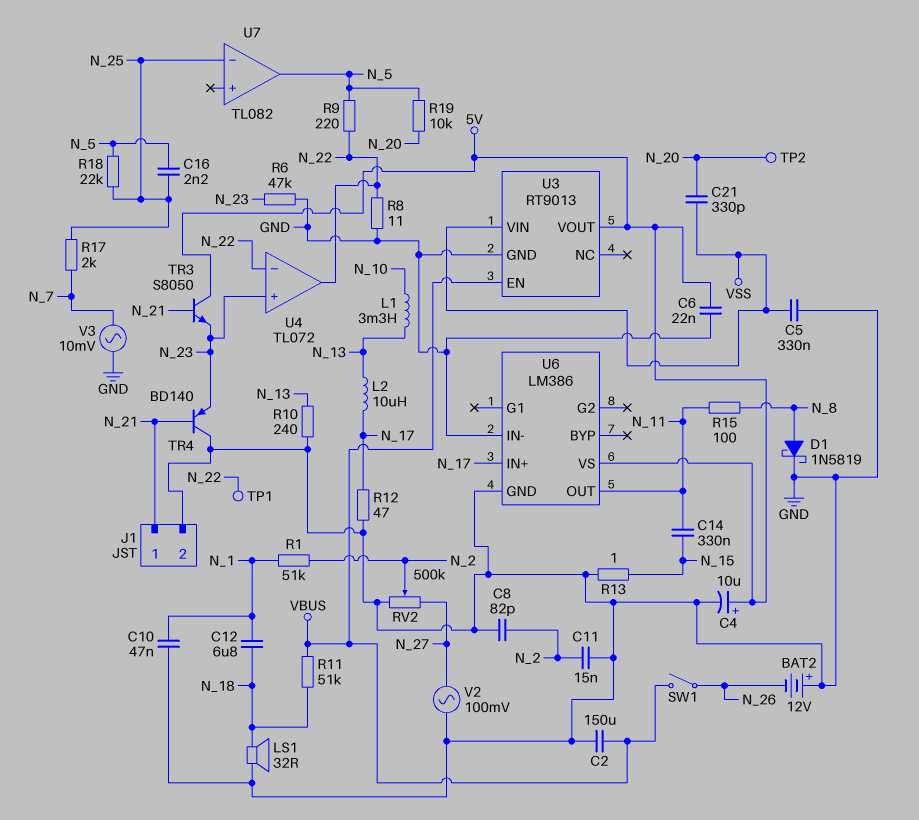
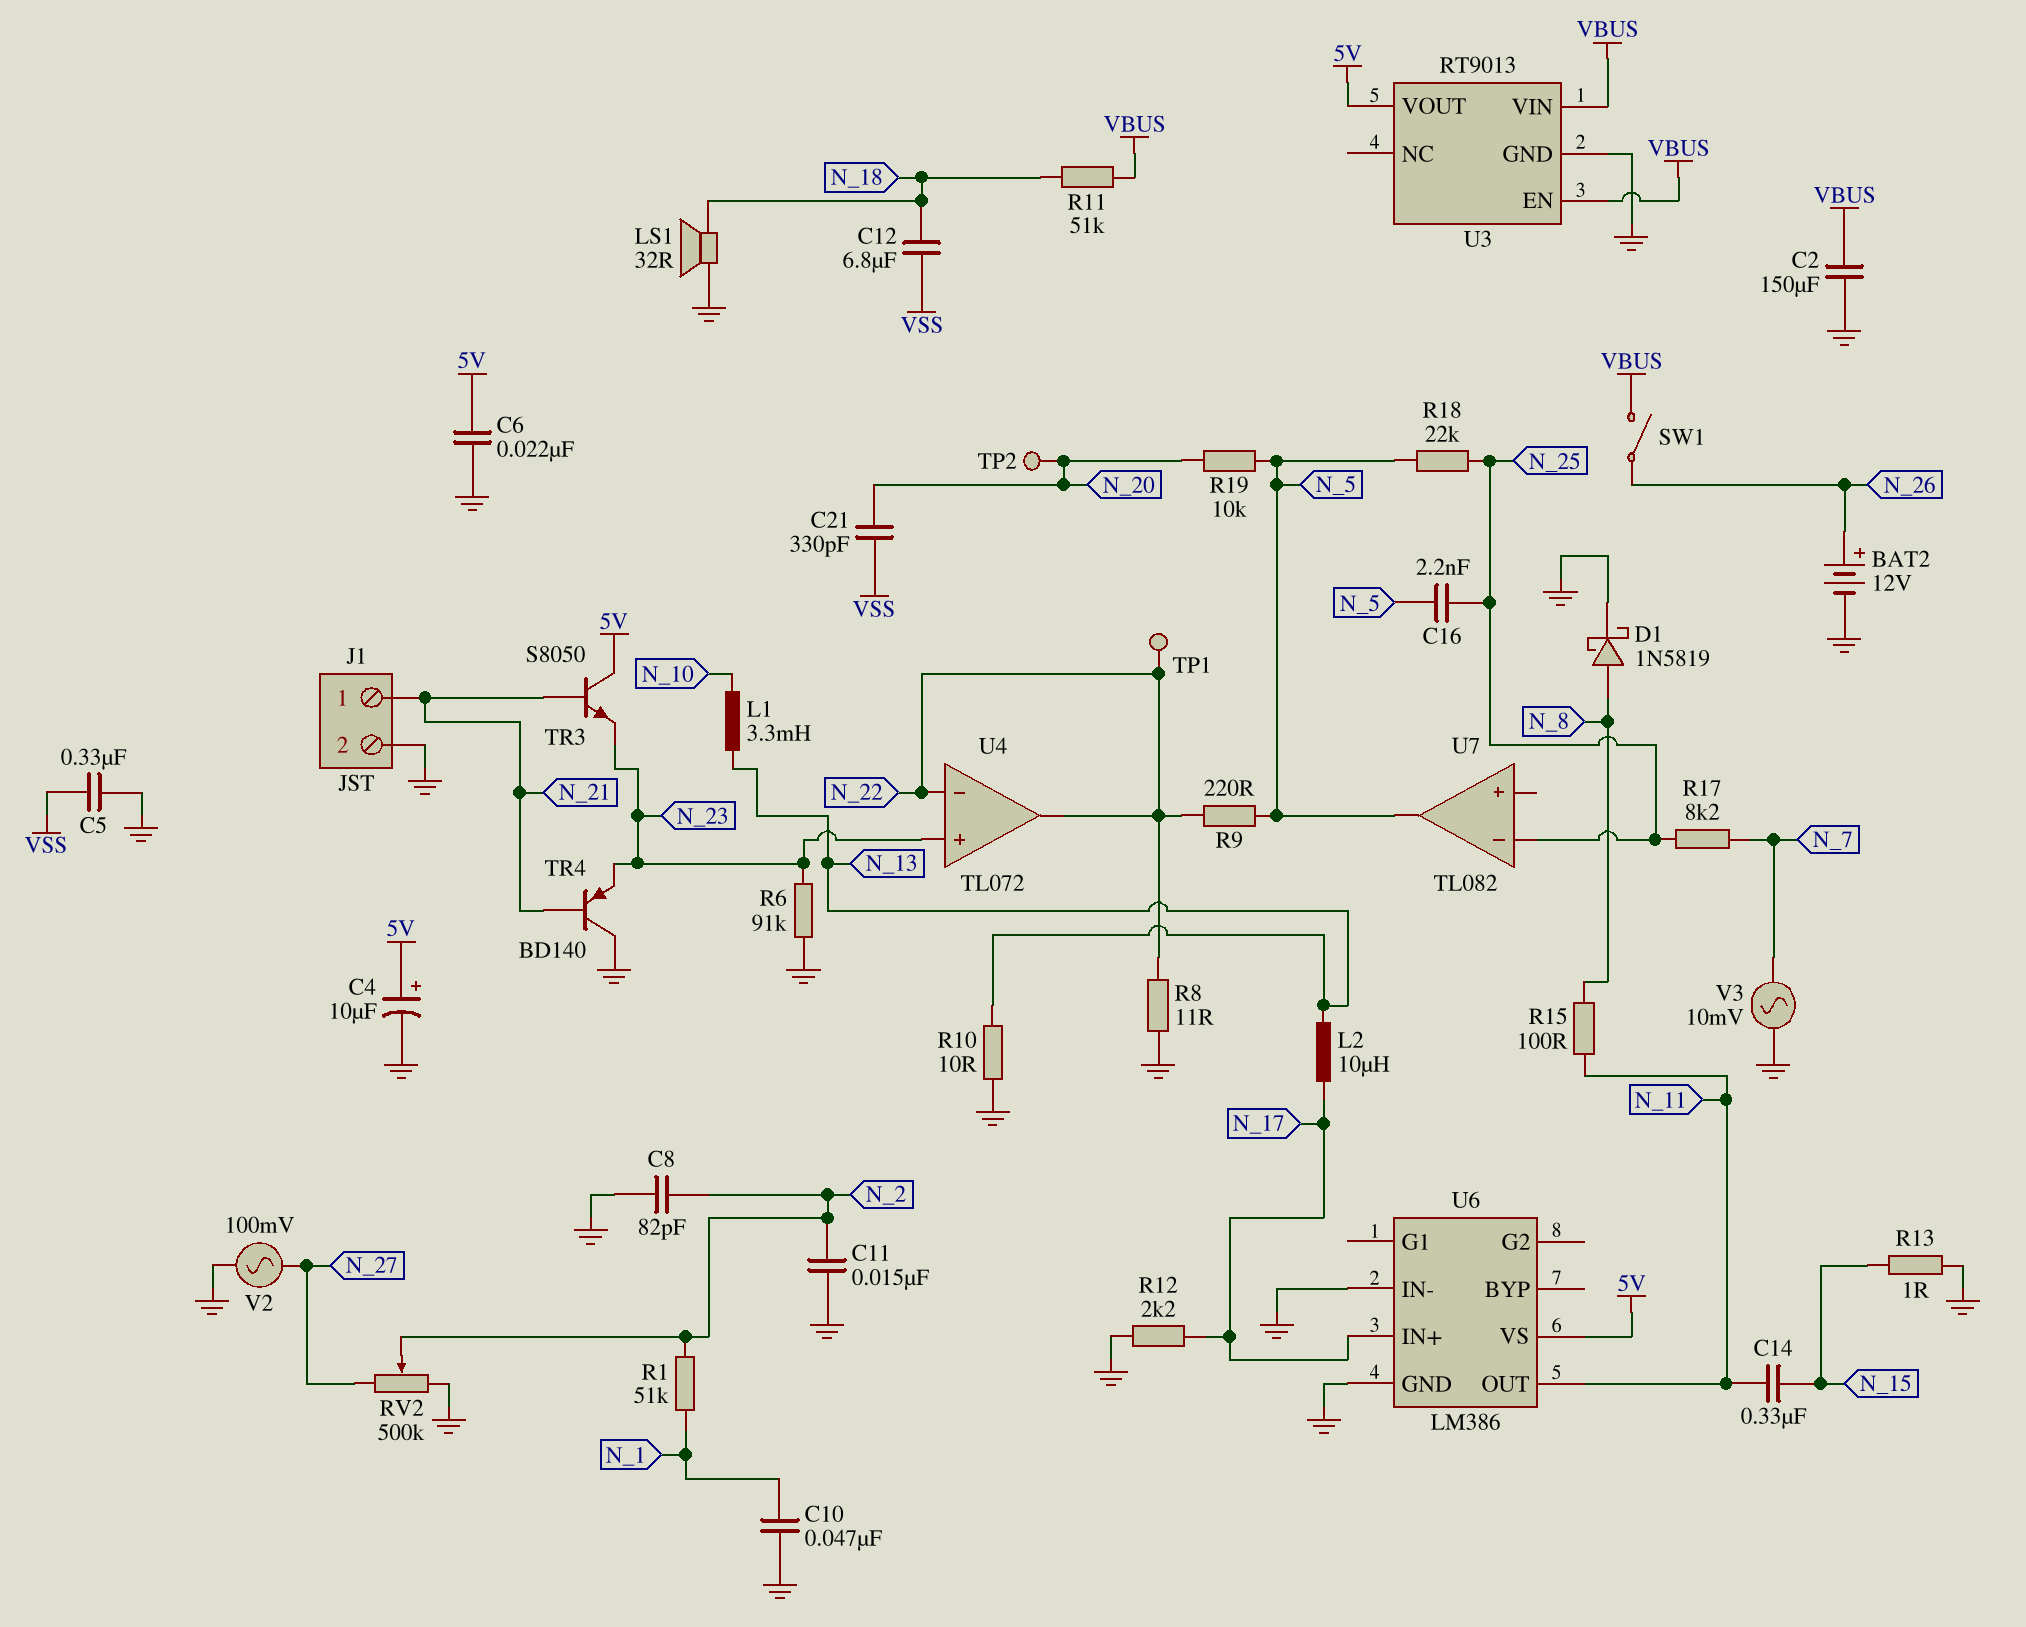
BAT2: 12V (plus GND, minus N_26) -> 12V (plus N_26, minus GND)
C12: 6.8uF (N_1, N_18) -> 6.8uF (N_18, VSS)
R6: 47k (GND, N_23) -> 91k (GND, N_23)
R10: 240 (GND, N_13) -> 10 (GND, N_13)
R12: 47 (GND, N_17) -> 2.2k (GND, N_17)
R17: 2k (N_7, N_25) -> 8.2k (N_7, N_25)
U3 pin VIN: VSS -> VBUS

